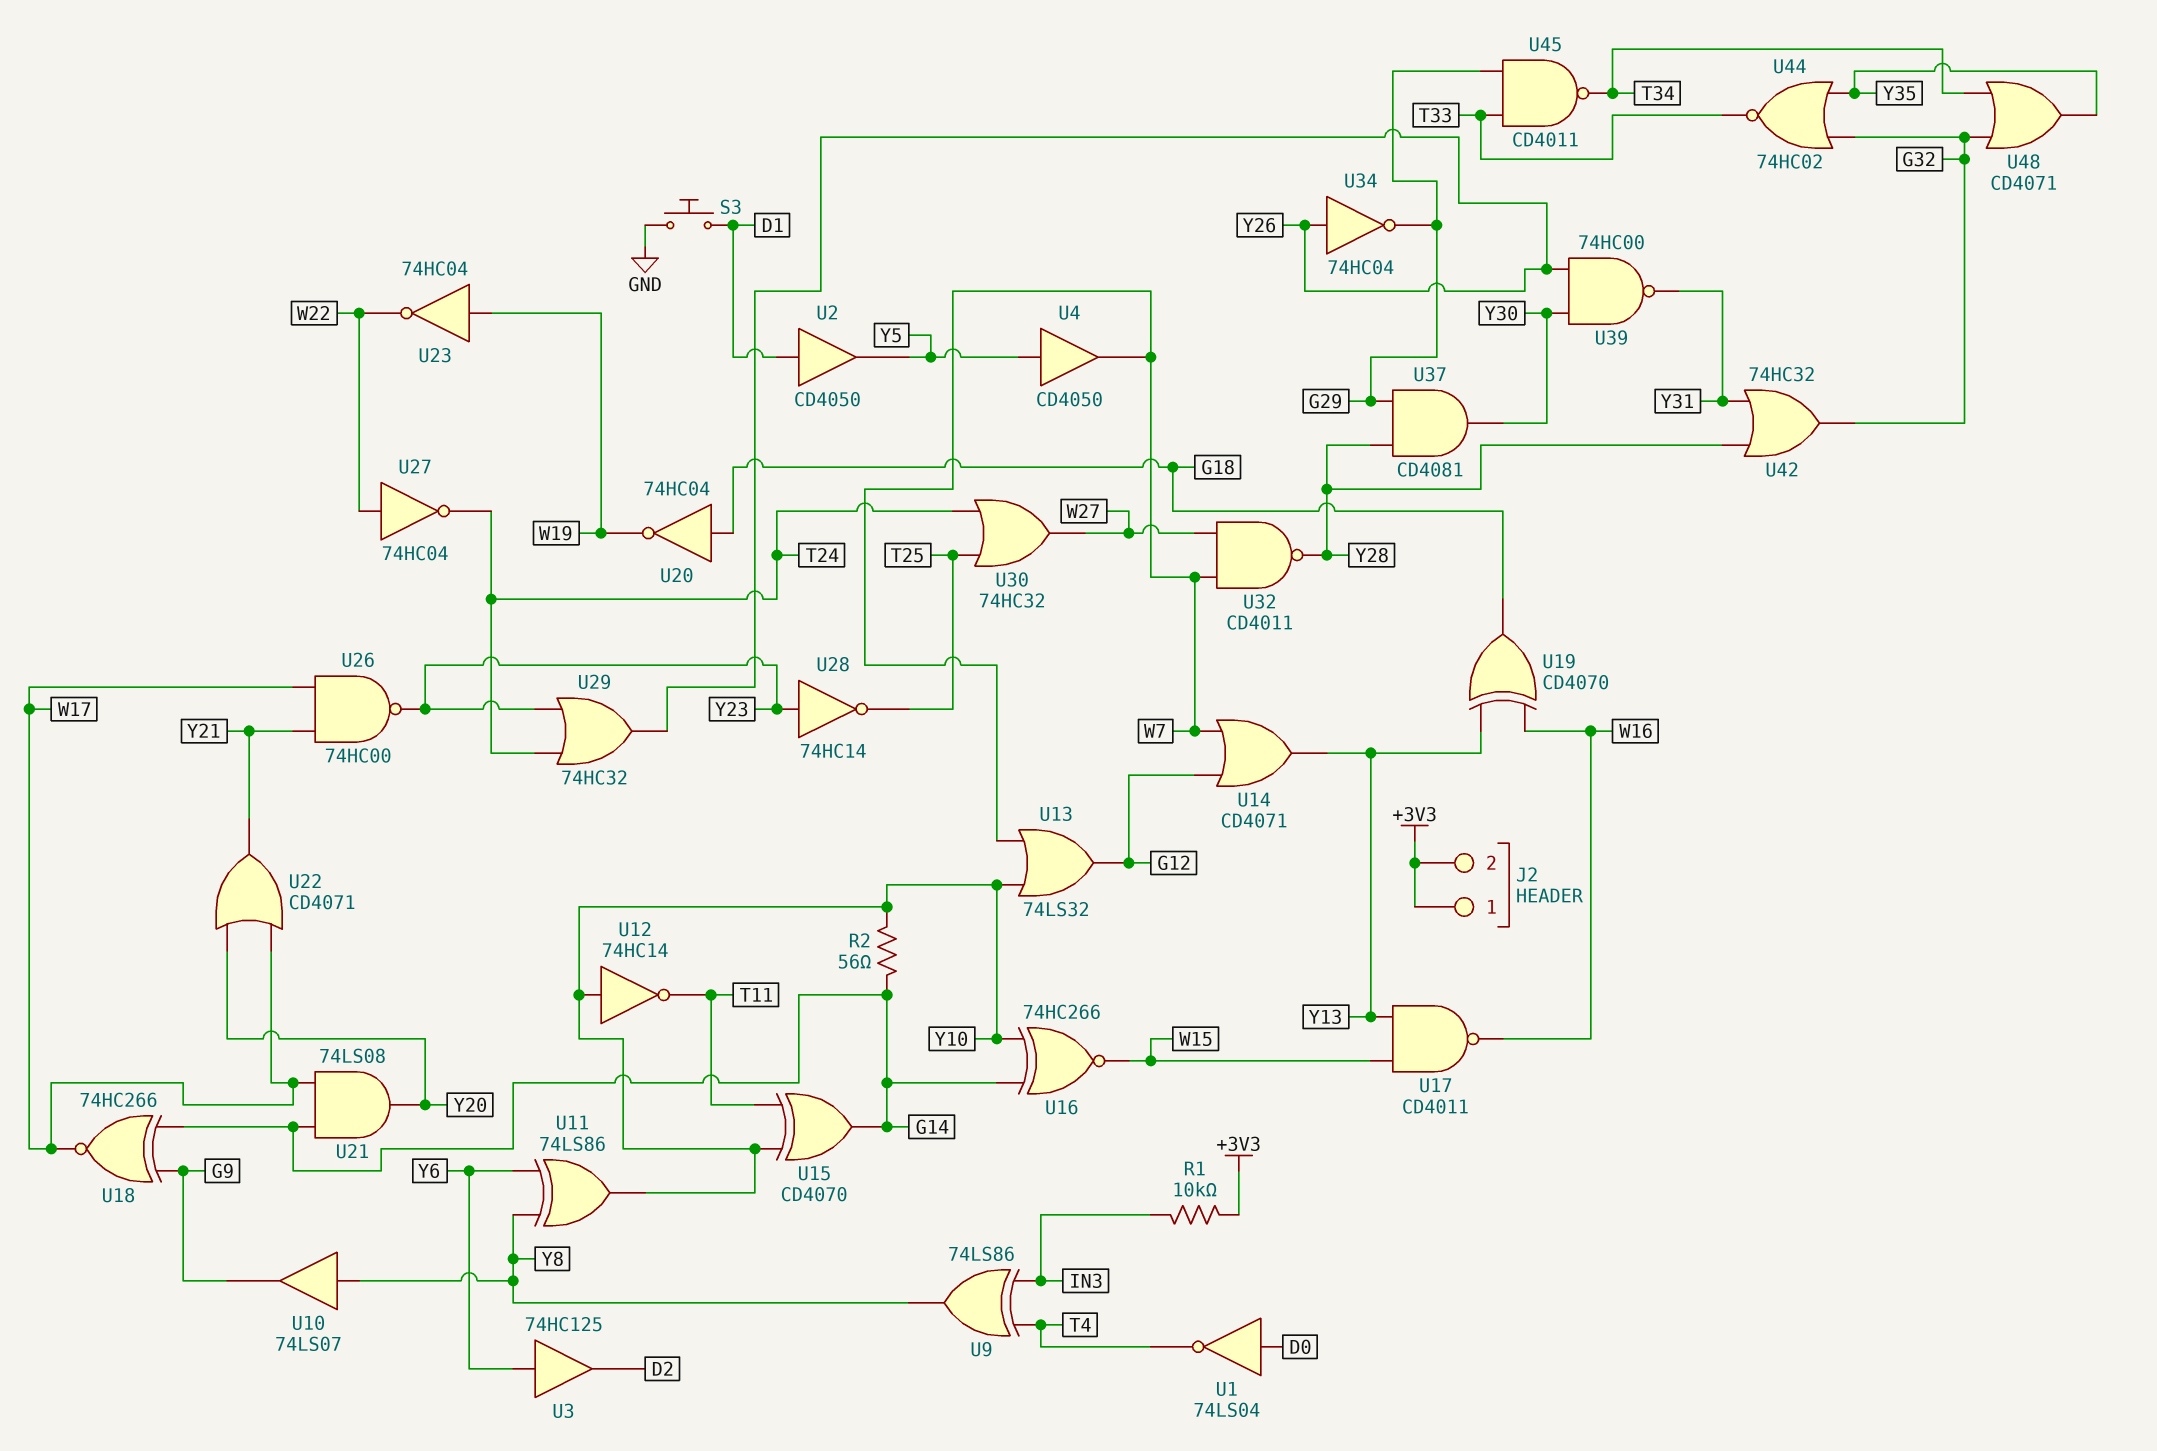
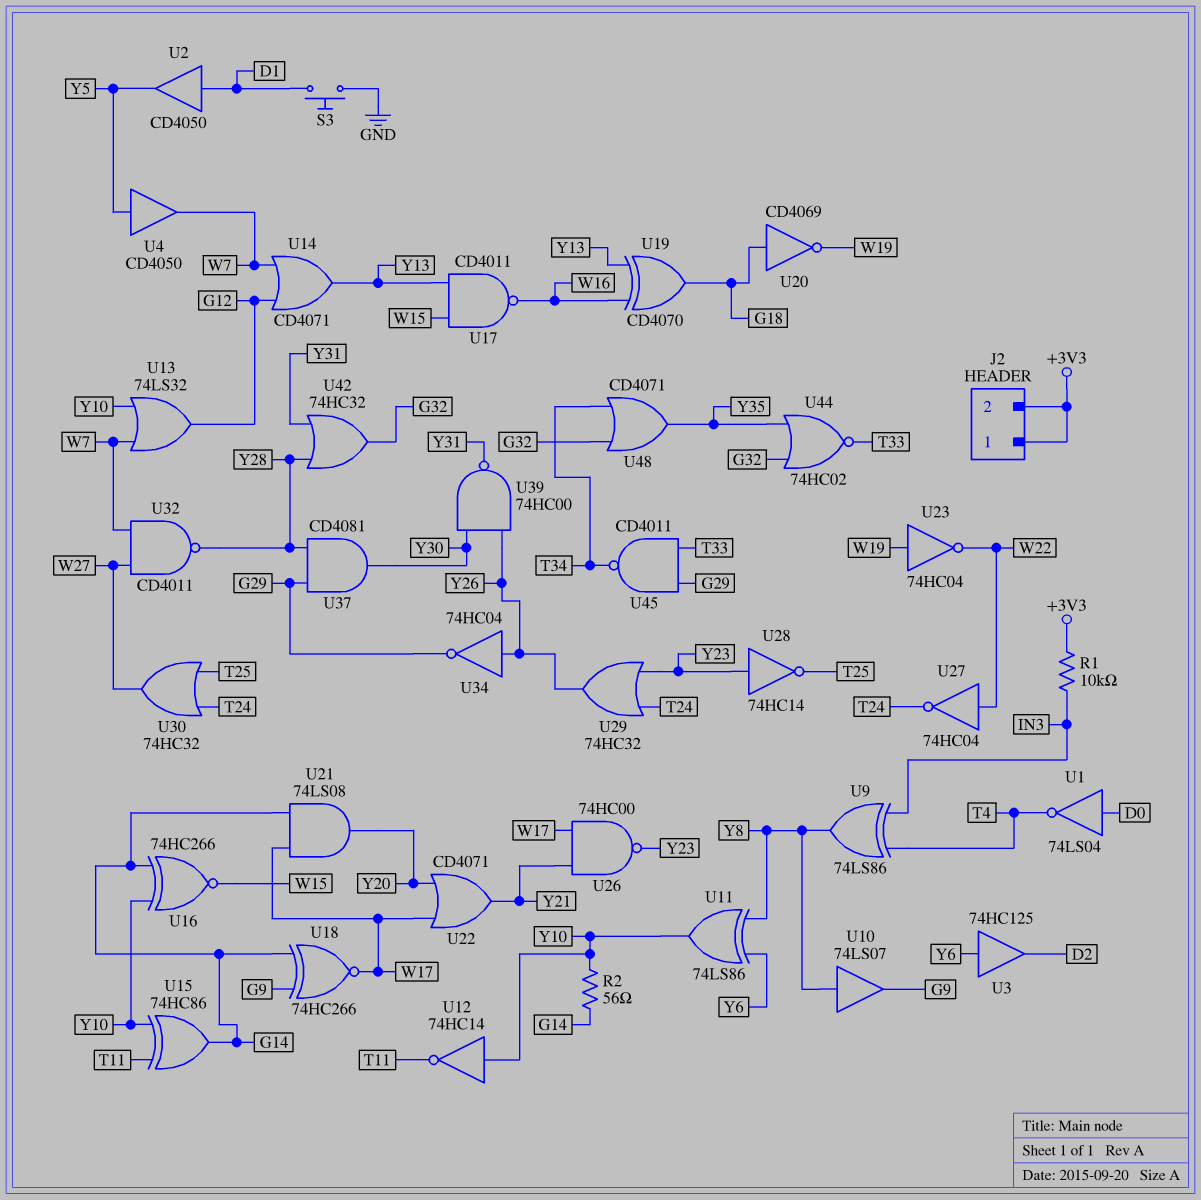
U15: XOR CD4070 (in T11, in Y10, out G14) -> XOR 74HC86 (in T11, in Y10, out G14)
U20: NOT 74HC04 (in G18, out W19) -> NOT CD4069 (in G18, out W19)

